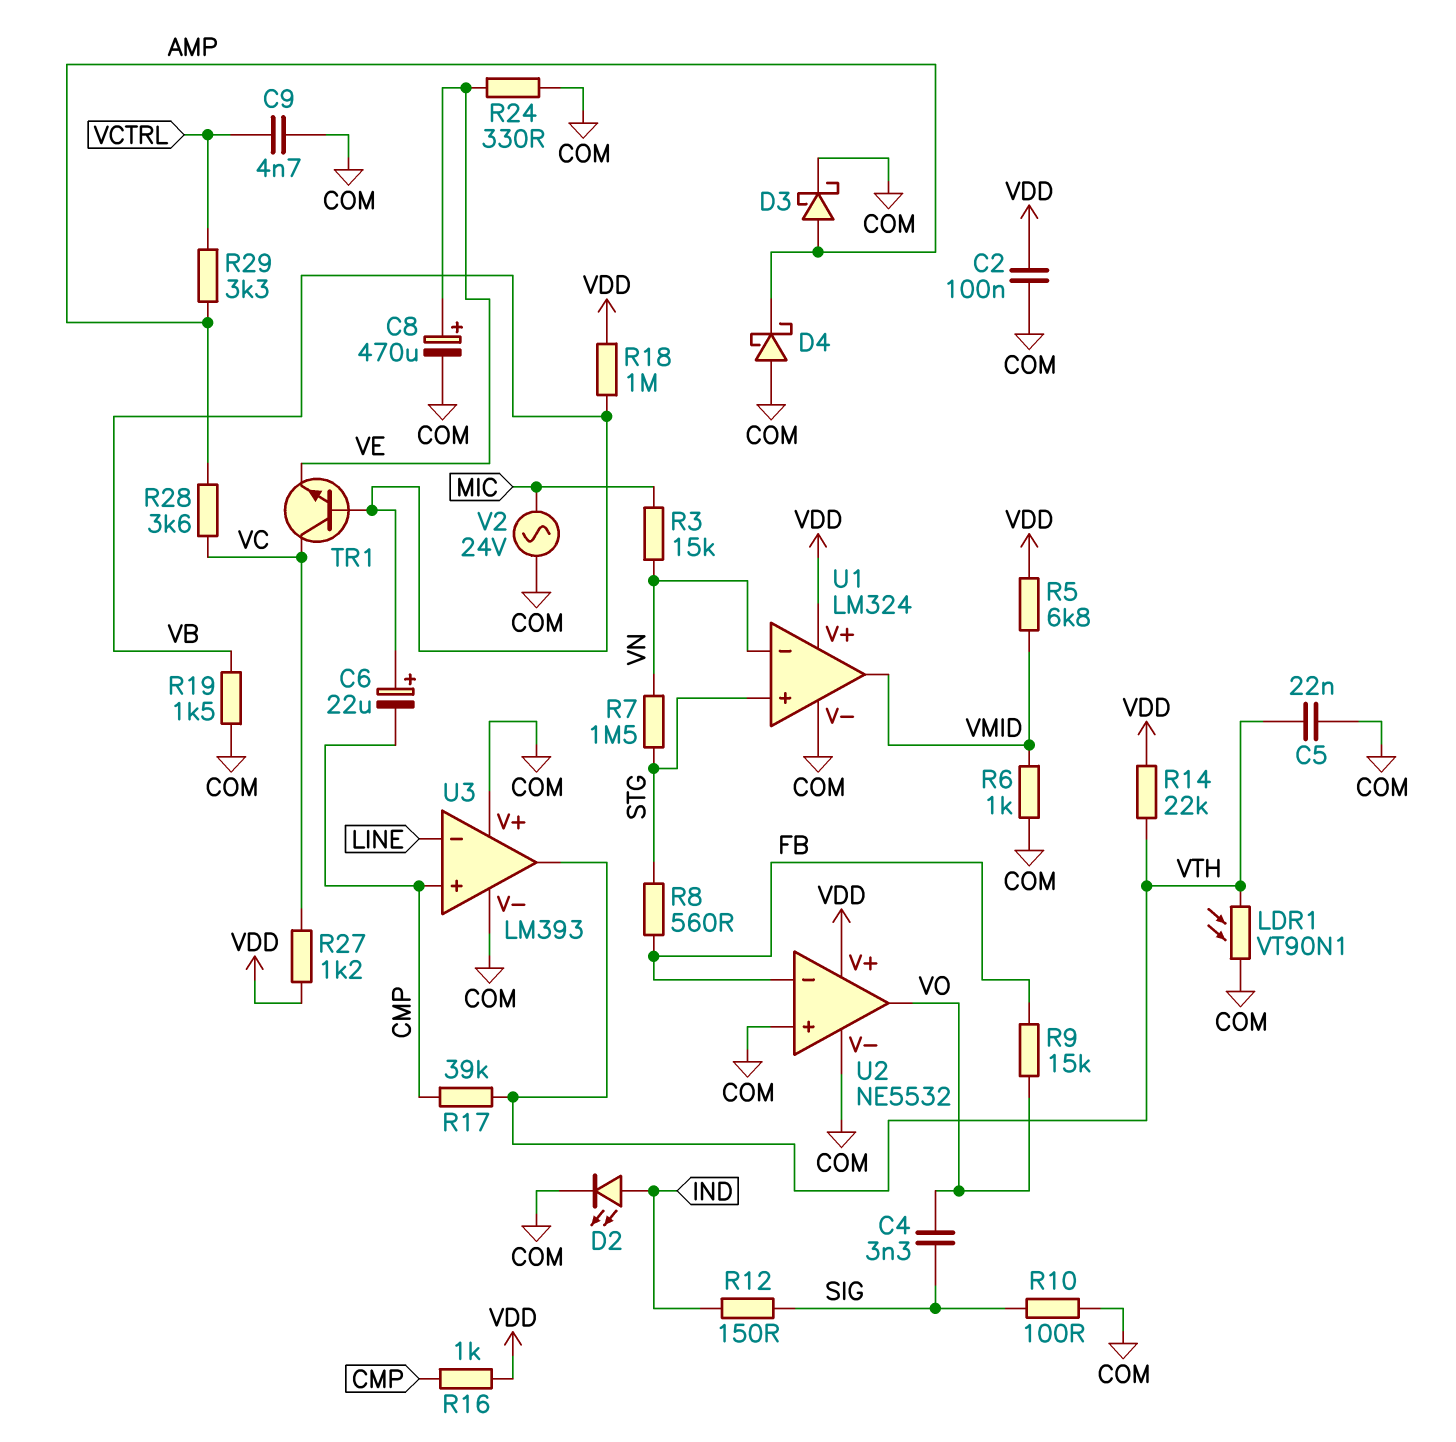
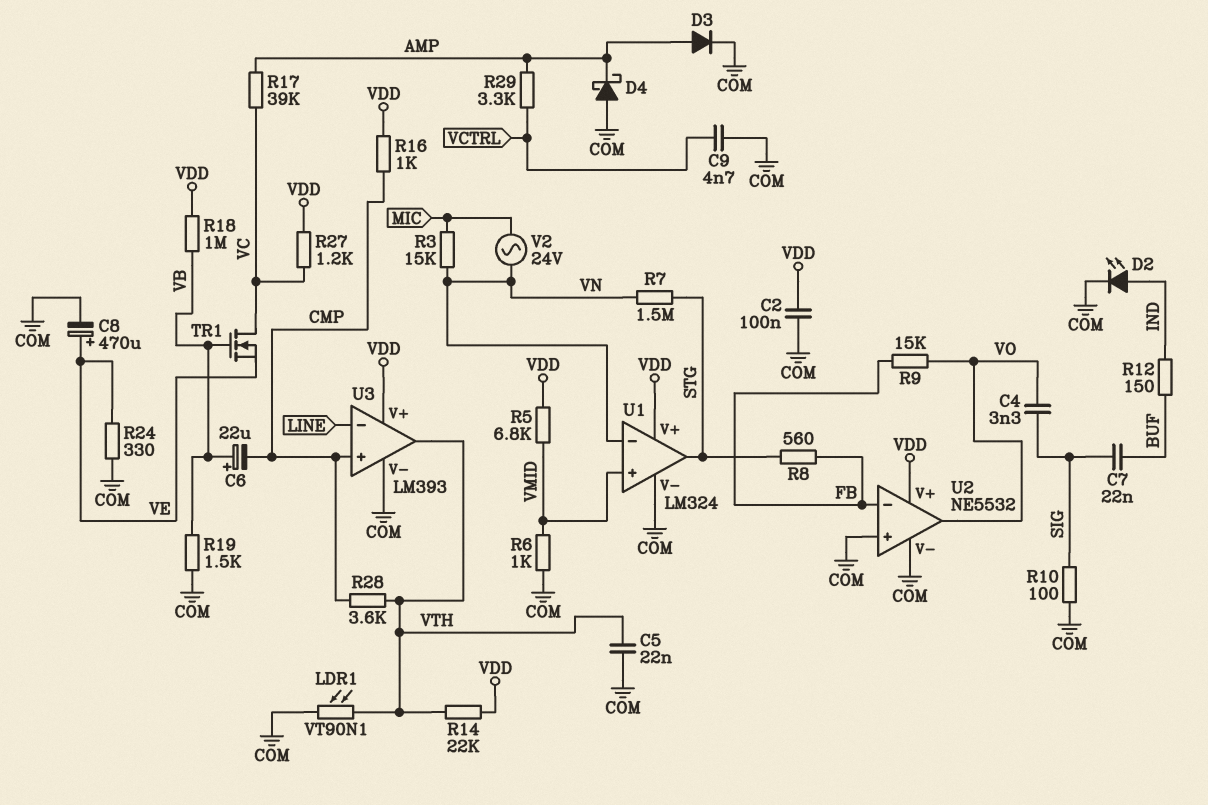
C7: none -> 22nF (BUF, SIG)
D3: schottky (A AMP, K COM) -> diode (A AMP, K COM)
R12: 150 (IND, SIG) -> 150 (BUF, IND)
R17: 39k (CMP, VTH) -> 39k (AMP, VC)
R28: 3.6k (AMP, VC) -> 3.6k (CMP, VTH)
TR1: NPN (B VB, C VC, E VE) -> NMOS (G VB, D VC, S VE)
U1 pin in+: STG -> VMID
U1 pin out: VMID -> STG
U3 pin V+: COM -> VDD
V2: AC 24V (COM, MIC) -> AC 24V (MIC, VN)

